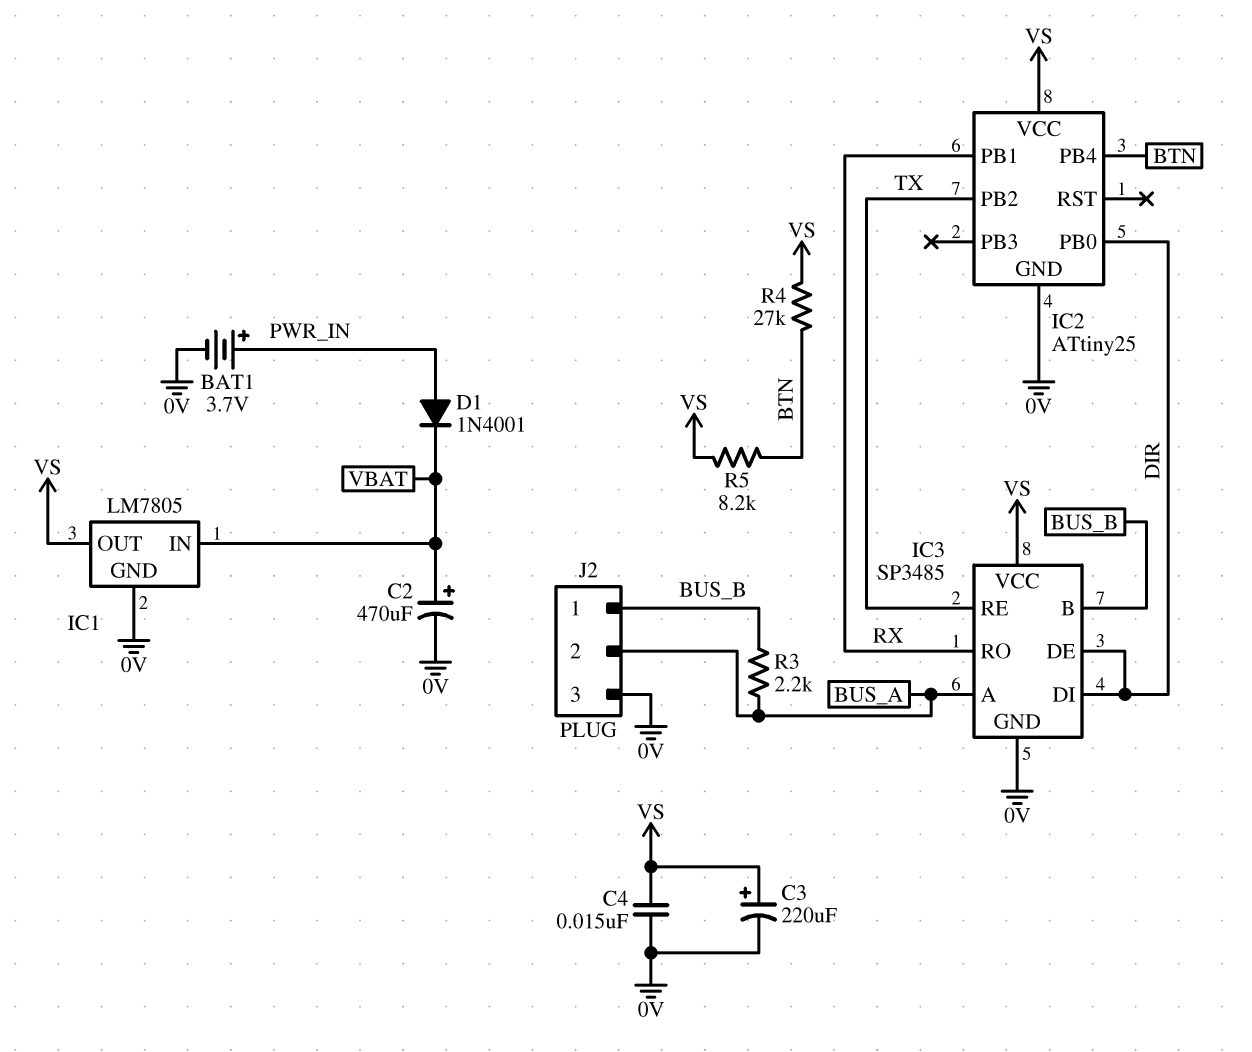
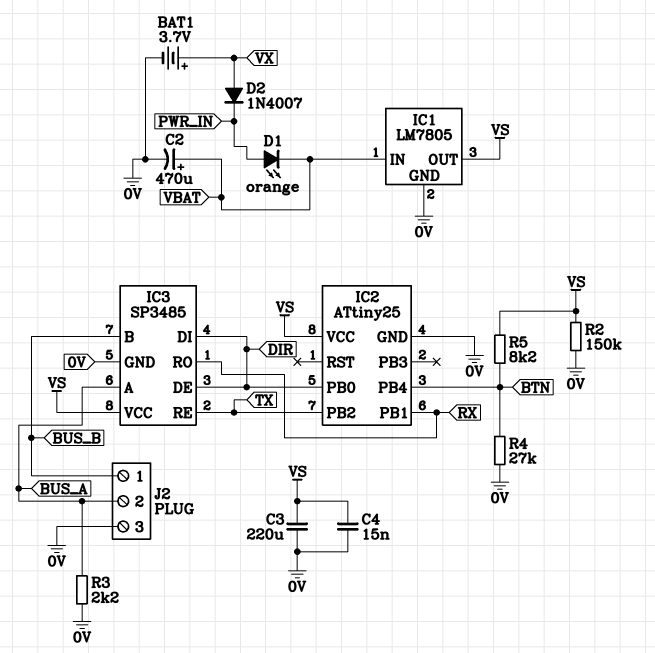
BAT1: 3.7V (plus PWR_IN, minus 0V) -> 3.7V (plus VX, minus 0V)
C3: 220uF (plus VS, minus 0V) -> 220uF (0V, VS)
D1: diode 1N4001 (A PWR_IN, K VBAT) -> LED orange (A PWR_IN, K VBAT)
D2: none -> diode 1N4007 (A VX, K PWR_IN)
R2: none -> 150k (0V, VS)
R3: 2.2k (BUS_A, BUS_B) -> 2.2k (0V, BUS_A)
R4: 27k (BTN, VS) -> 27k (0V, BTN)

